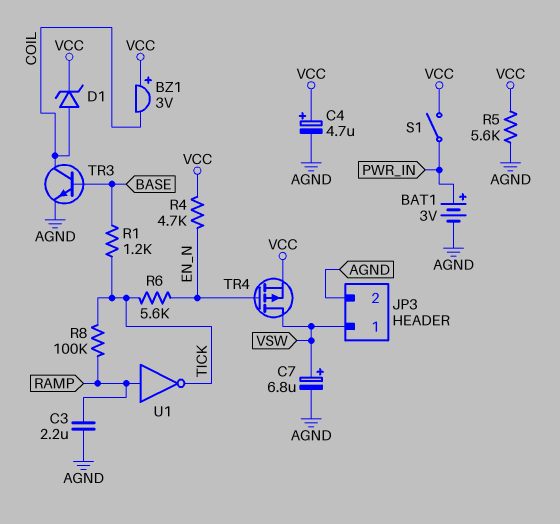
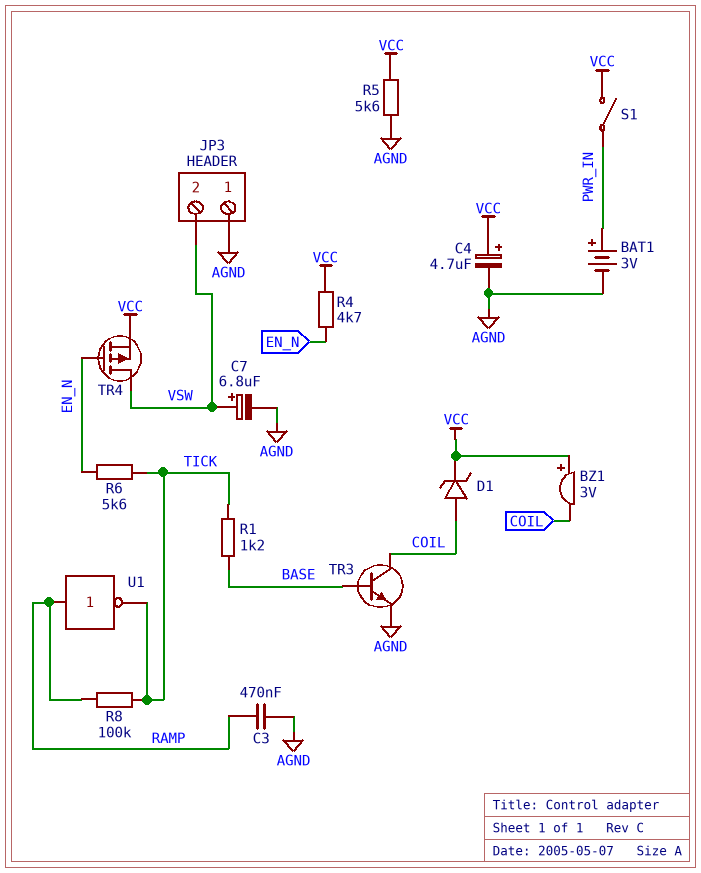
C3: 2.2uF (AGND, RAMP) -> 470nF (AGND, RAMP)
JP3 pin 1: VSW -> AGND
JP3 pin 2: AGND -> VSW

